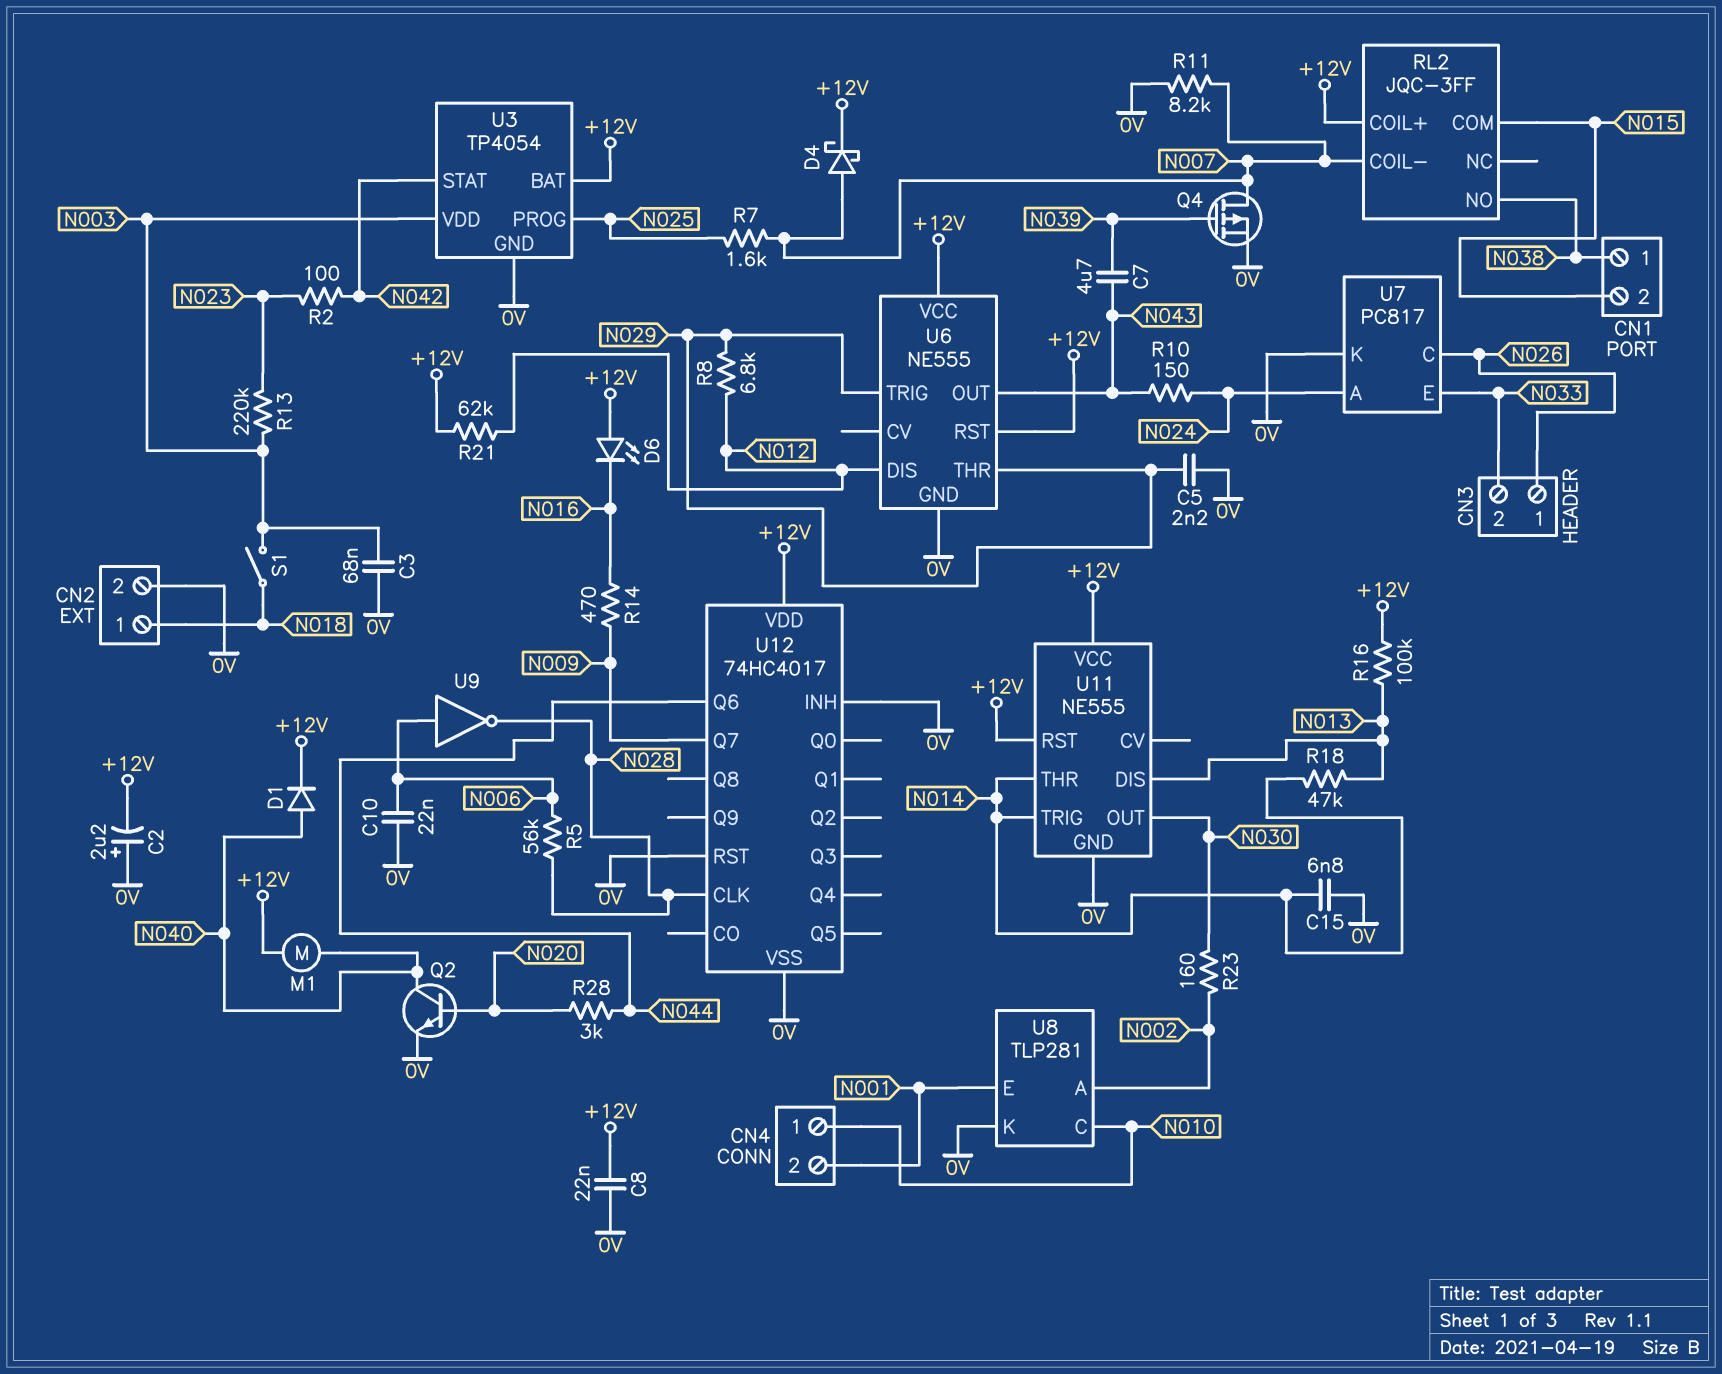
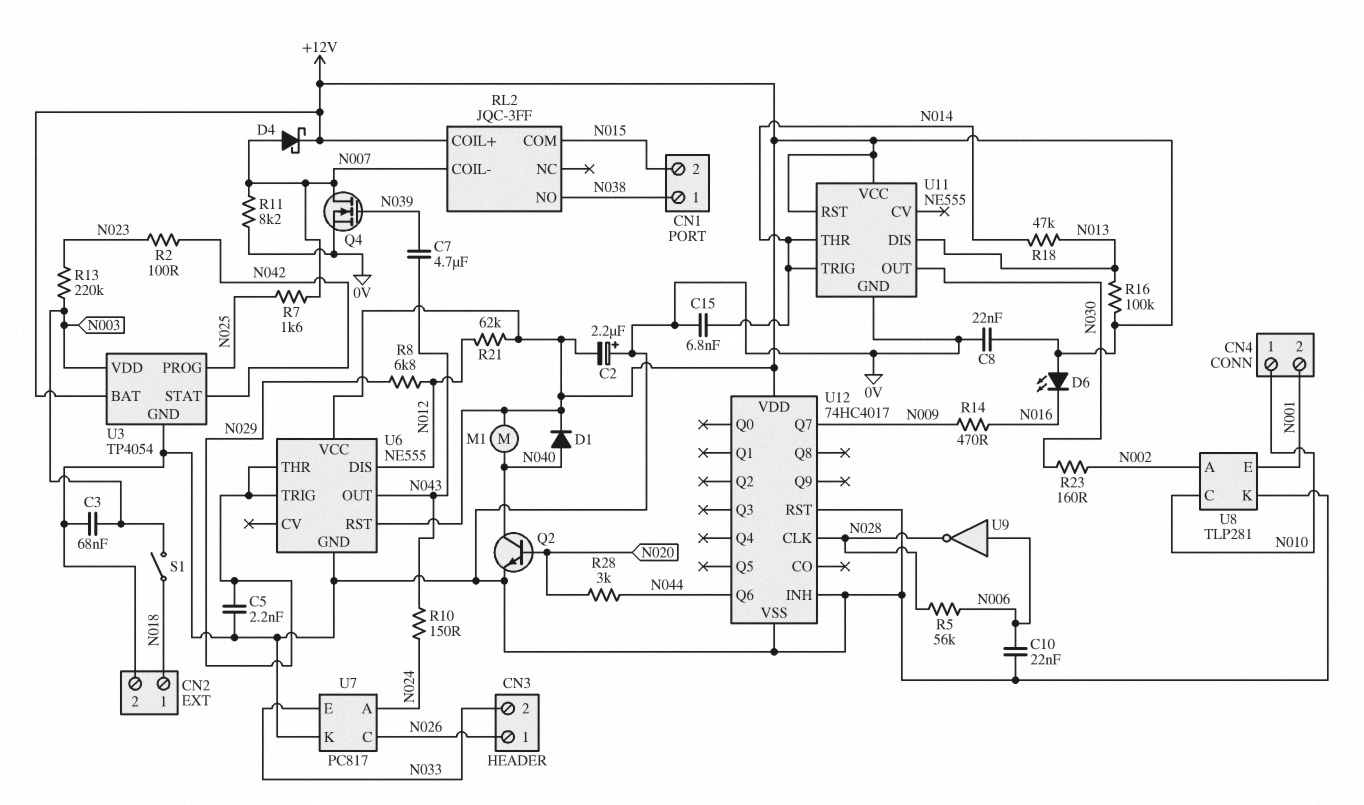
Q4: PMOS (G N039, D N007, S 0V) -> NMOS (G N039, D N007, S 0V)

